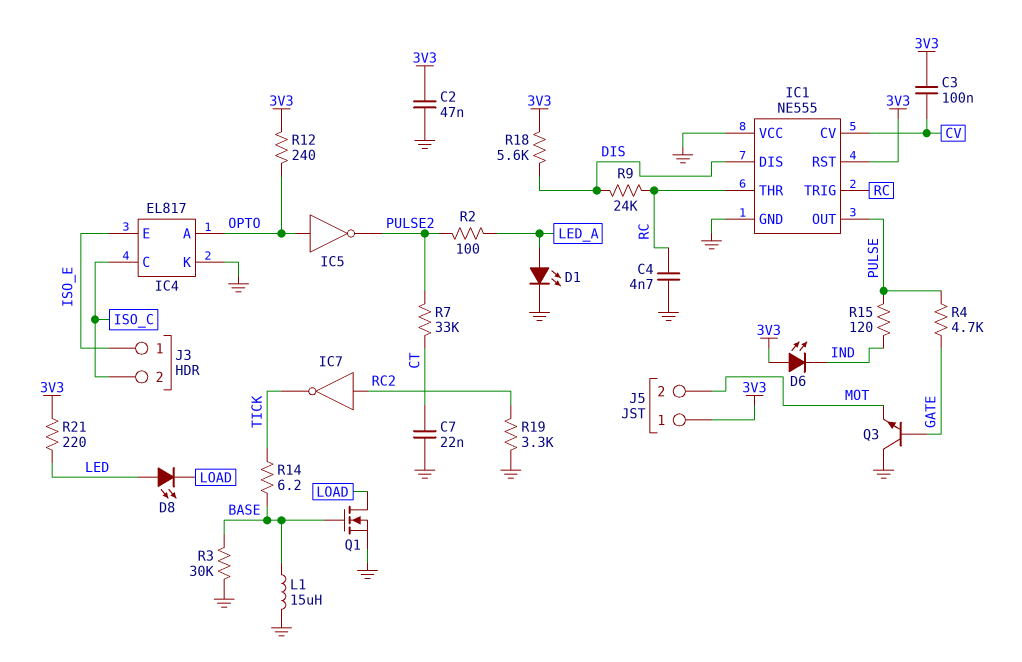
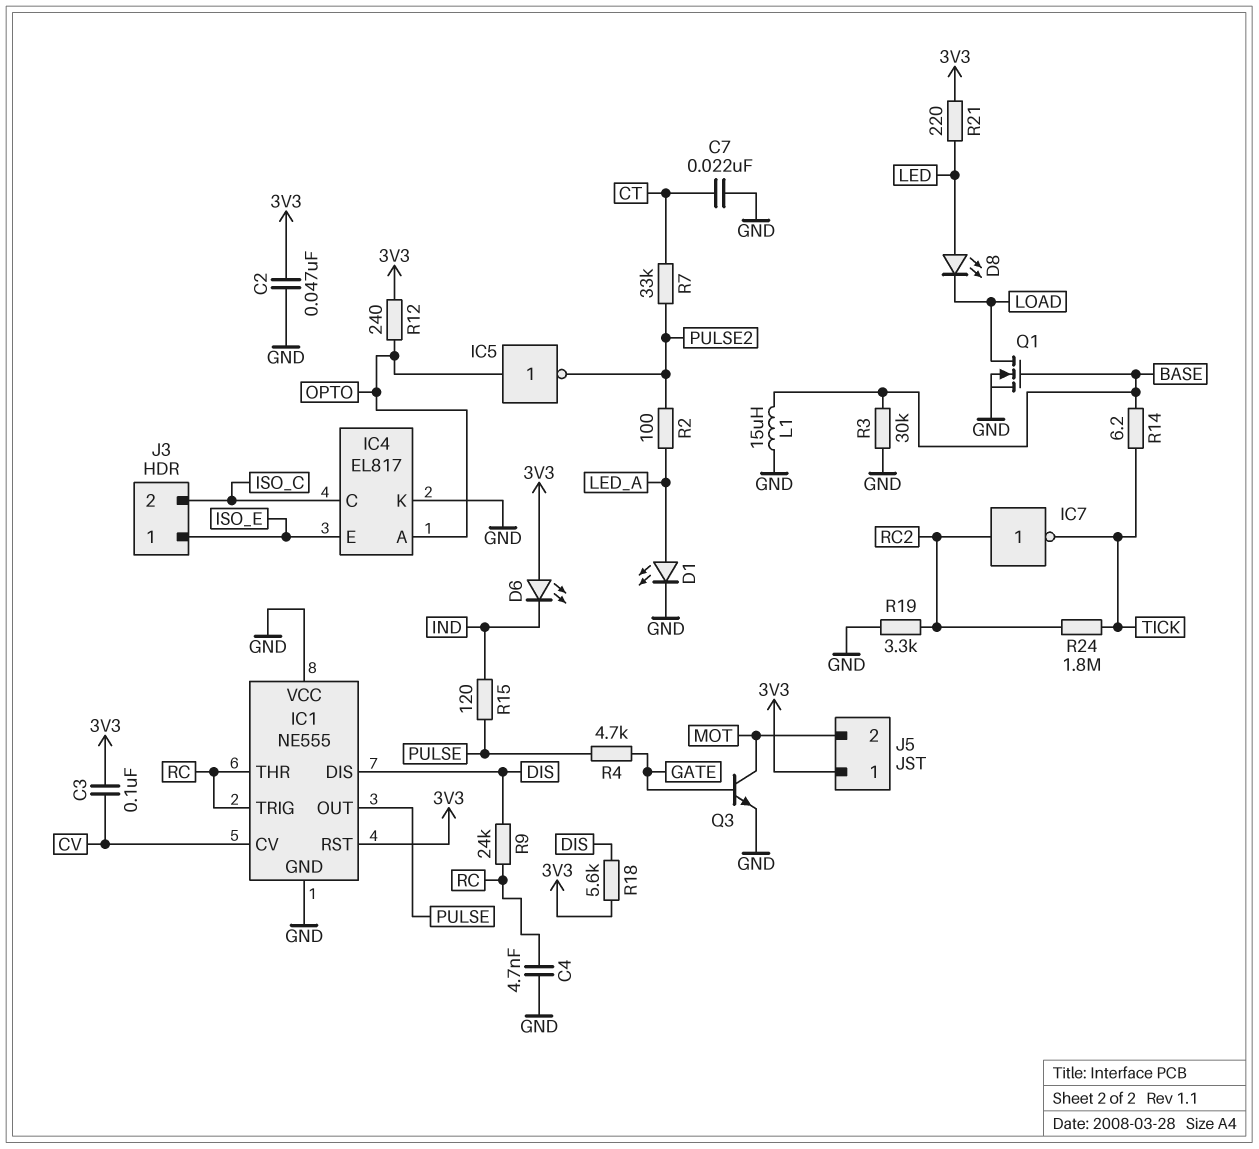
Q3: NPN (B GATE, C GND, E MOT) -> NPN (B GATE, C MOT, E GND)
R24: none -> 1.8M (RC2, TICK)

